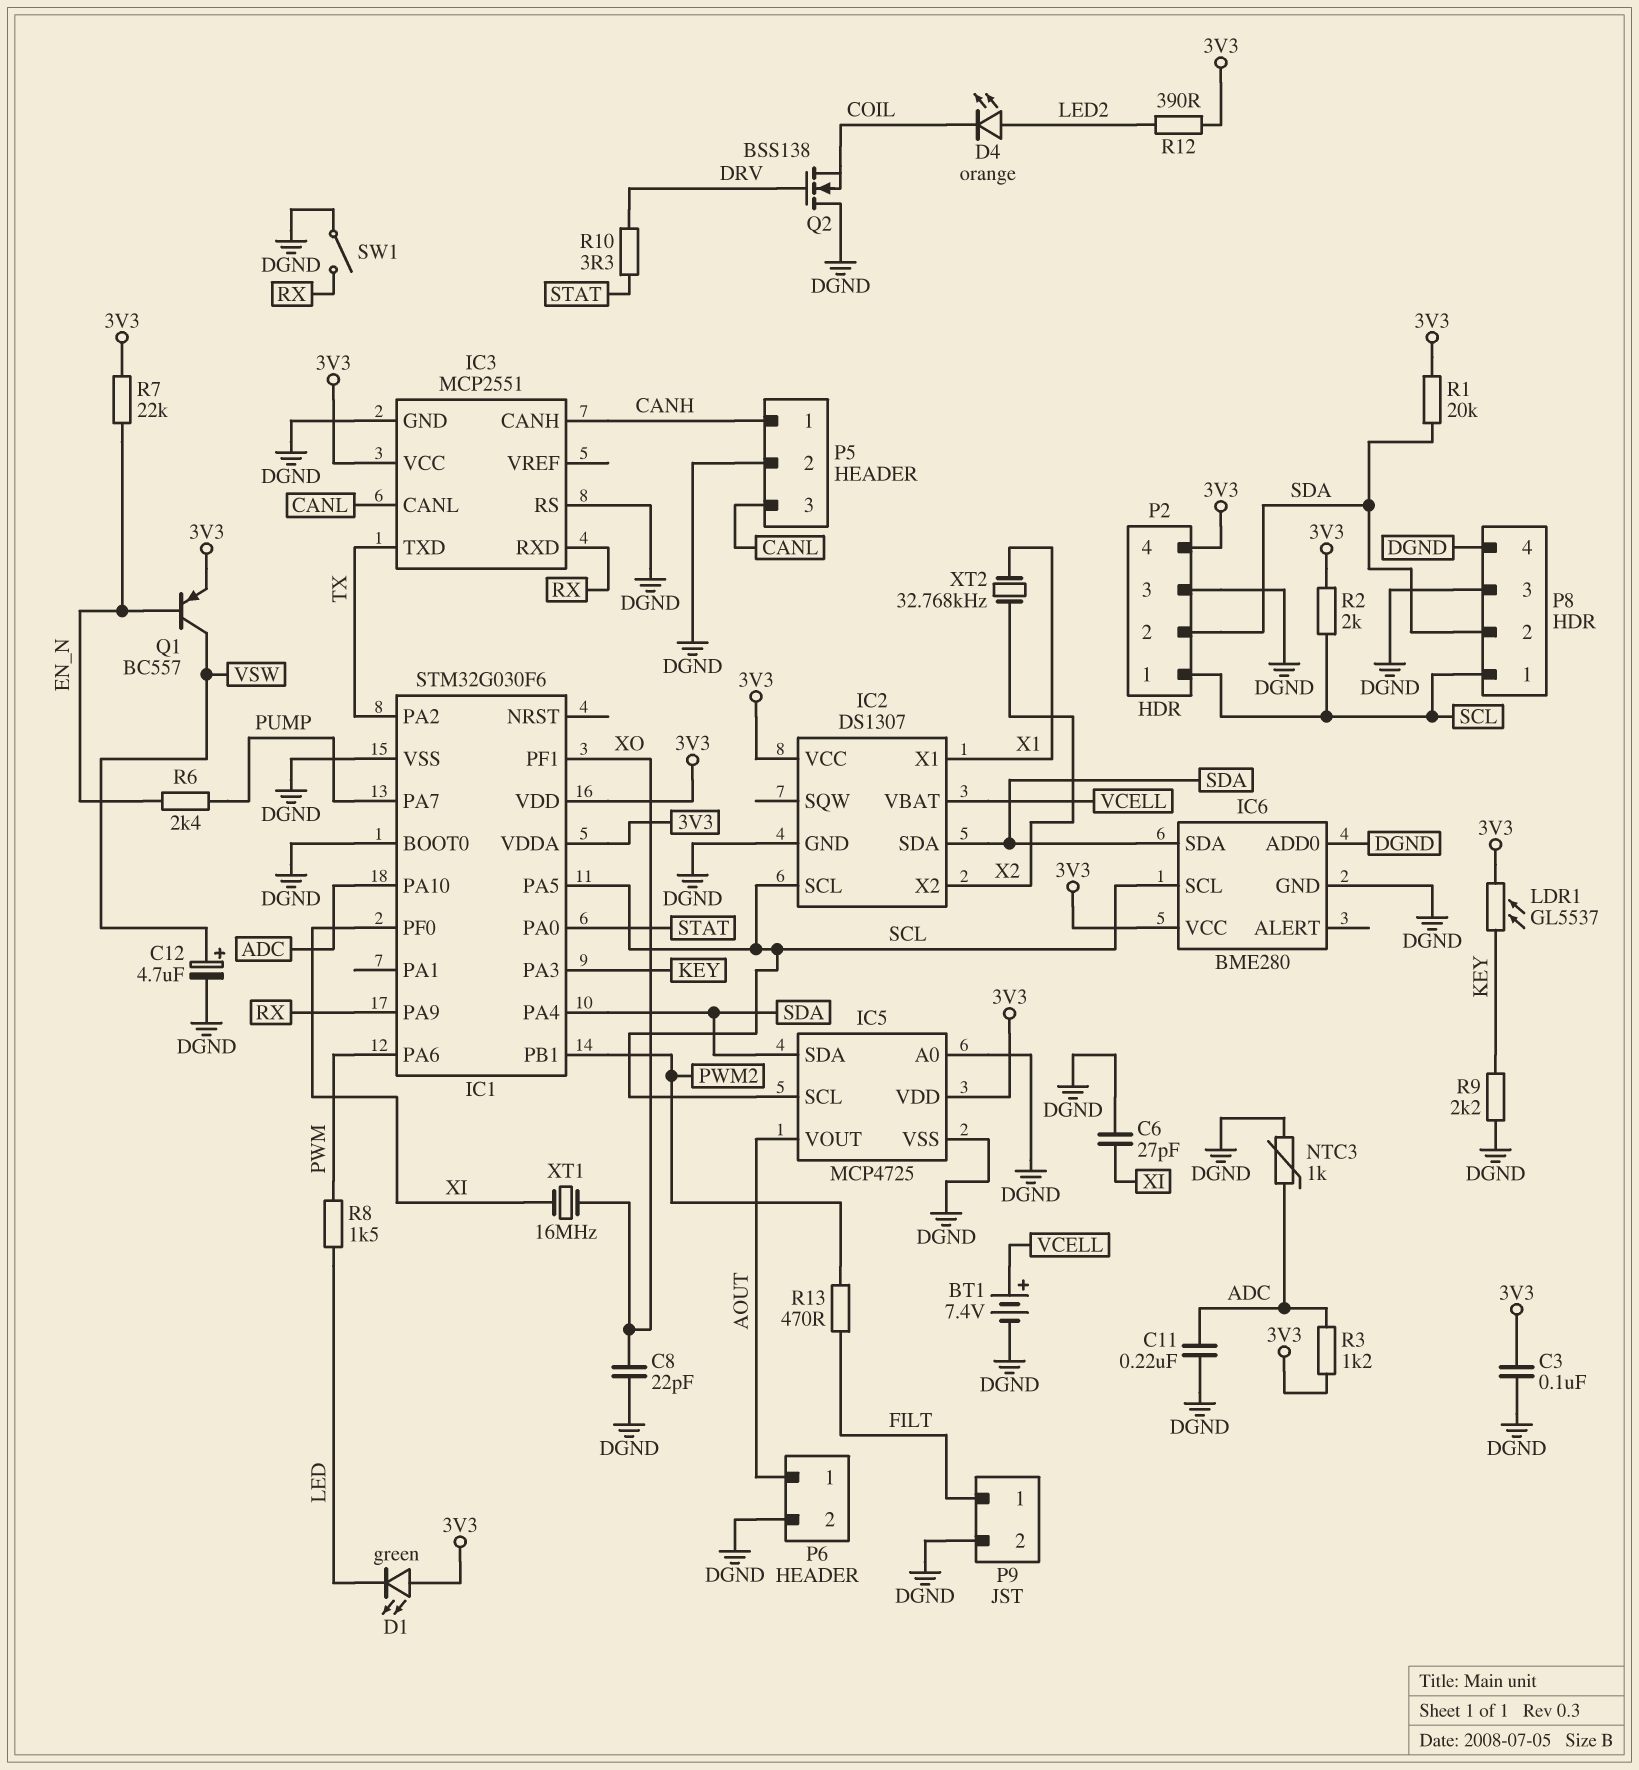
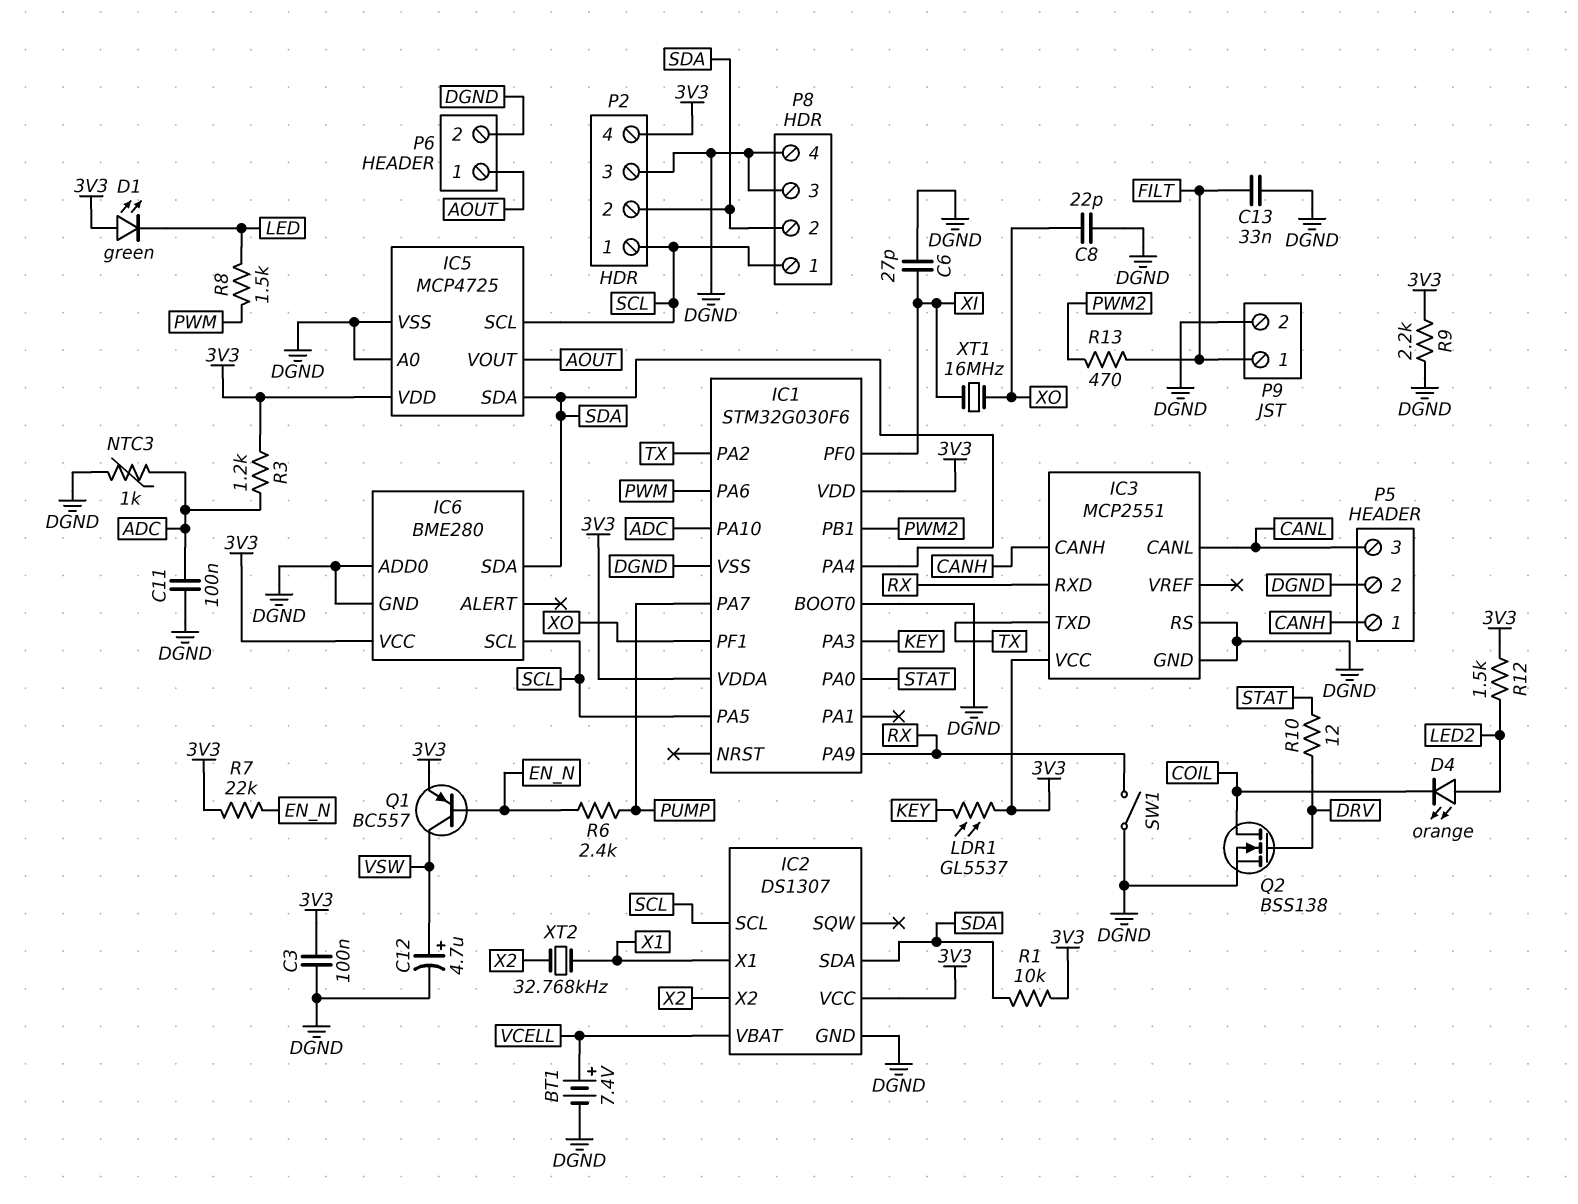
C11: 220nF (ADC, DGND) -> 100nF (ADC, DGND)
C13: none -> 33nF (DGND, FILT)
Q2: NMOS BSS138 (G DRV, D DGND, S COIL) -> NMOS BSS138 (G DRV, D COIL, S DGND)
R1: 20k (3V3, SDA) -> 10k (3V3, SDA)
R2: 2k (3V3, SCL) -> none
R9: 2.2k (DGND, KEY) -> 2.2k (3V3, DGND)
R10: 3.3 (DRV, STAT) -> 12 (DRV, STAT)
R12: 390 (3V3, LED2) -> 1.5k (3V3, LED2)

